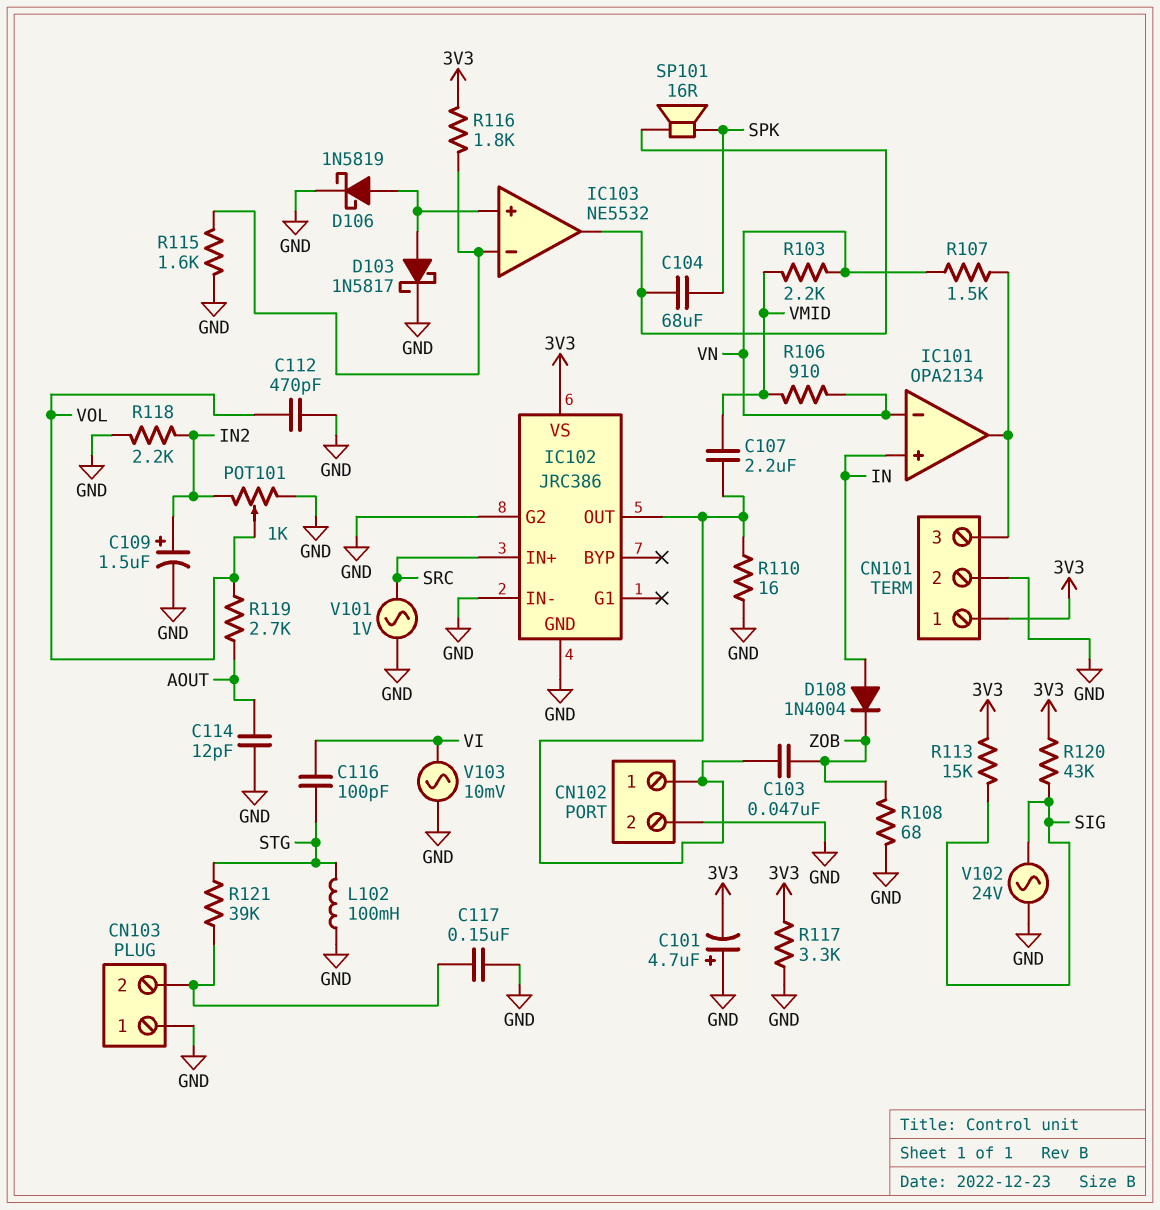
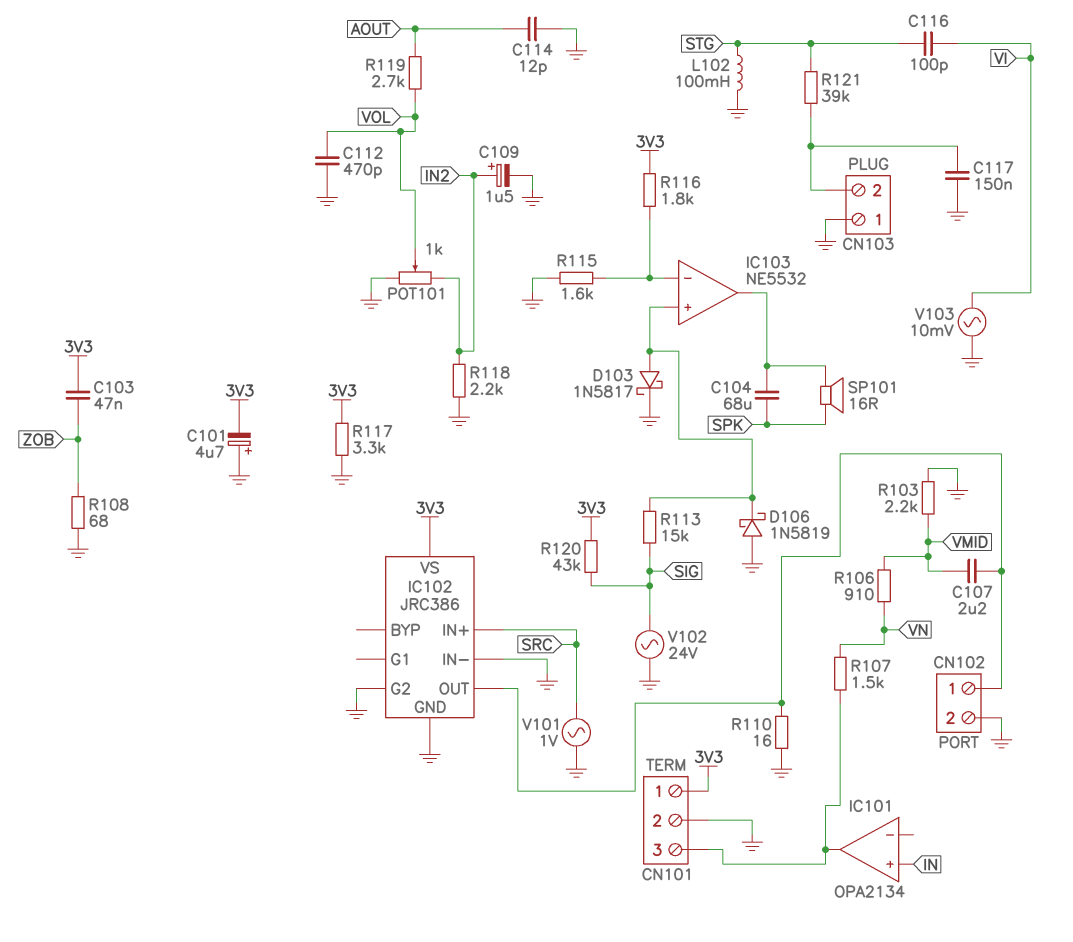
C103: 47nF (CN102/1, ZOB) -> 47nF (3V3, ZOB)
D106: schottky 1N5819 (A IC103/in+, K GND) -> schottky 1N5819 (A GND, K IC103/in+)
D108: diode 1N4004 (A IN, K ZOB) -> none
IC101 pin in-: VN -> none
R103: 2.2k (VMID, VN) -> 2.2k (GND, VMID)
R113: 15k (3V3, SIG) -> 15k (IC103/in+, SIG)

